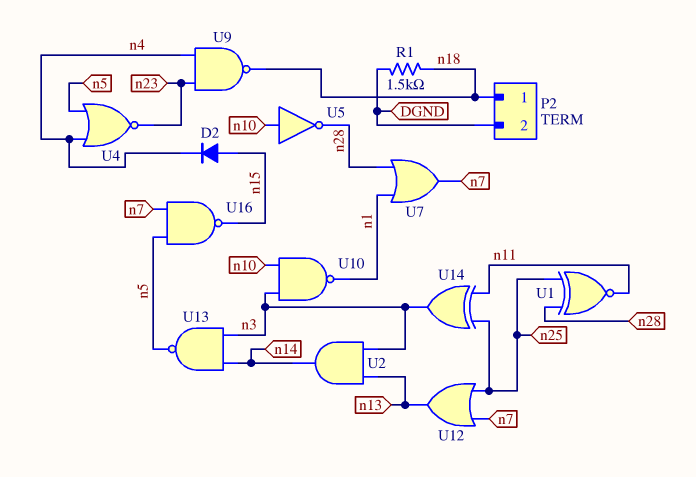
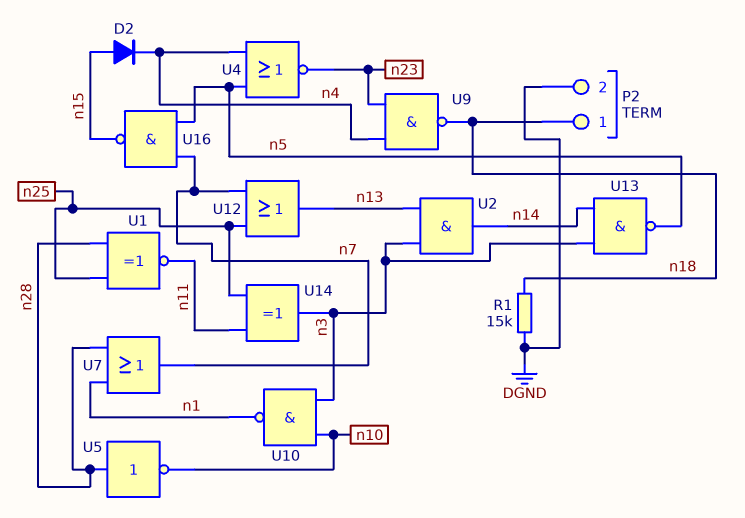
R1: 1.5k (DGND, n18) -> 15k (DGND, n18)
U5: NOT (in n10, out n28) -> NOT (in n28, out n10)

